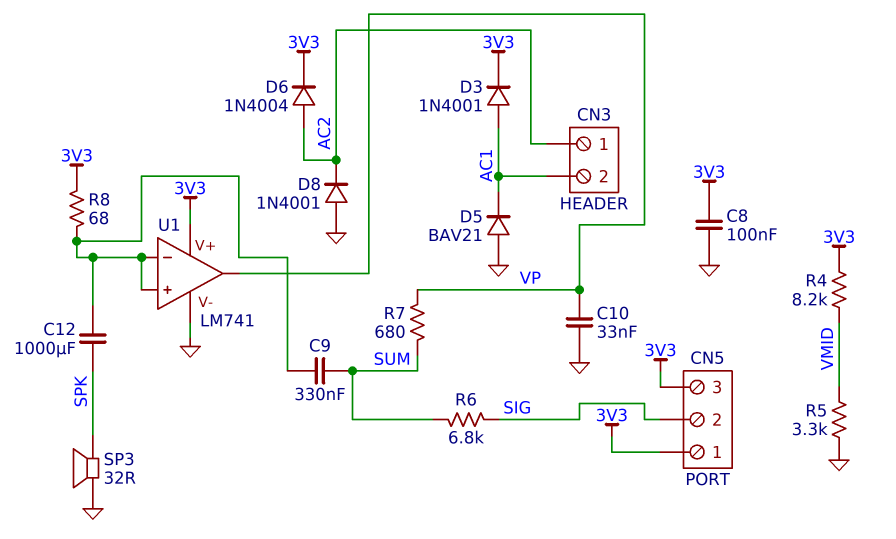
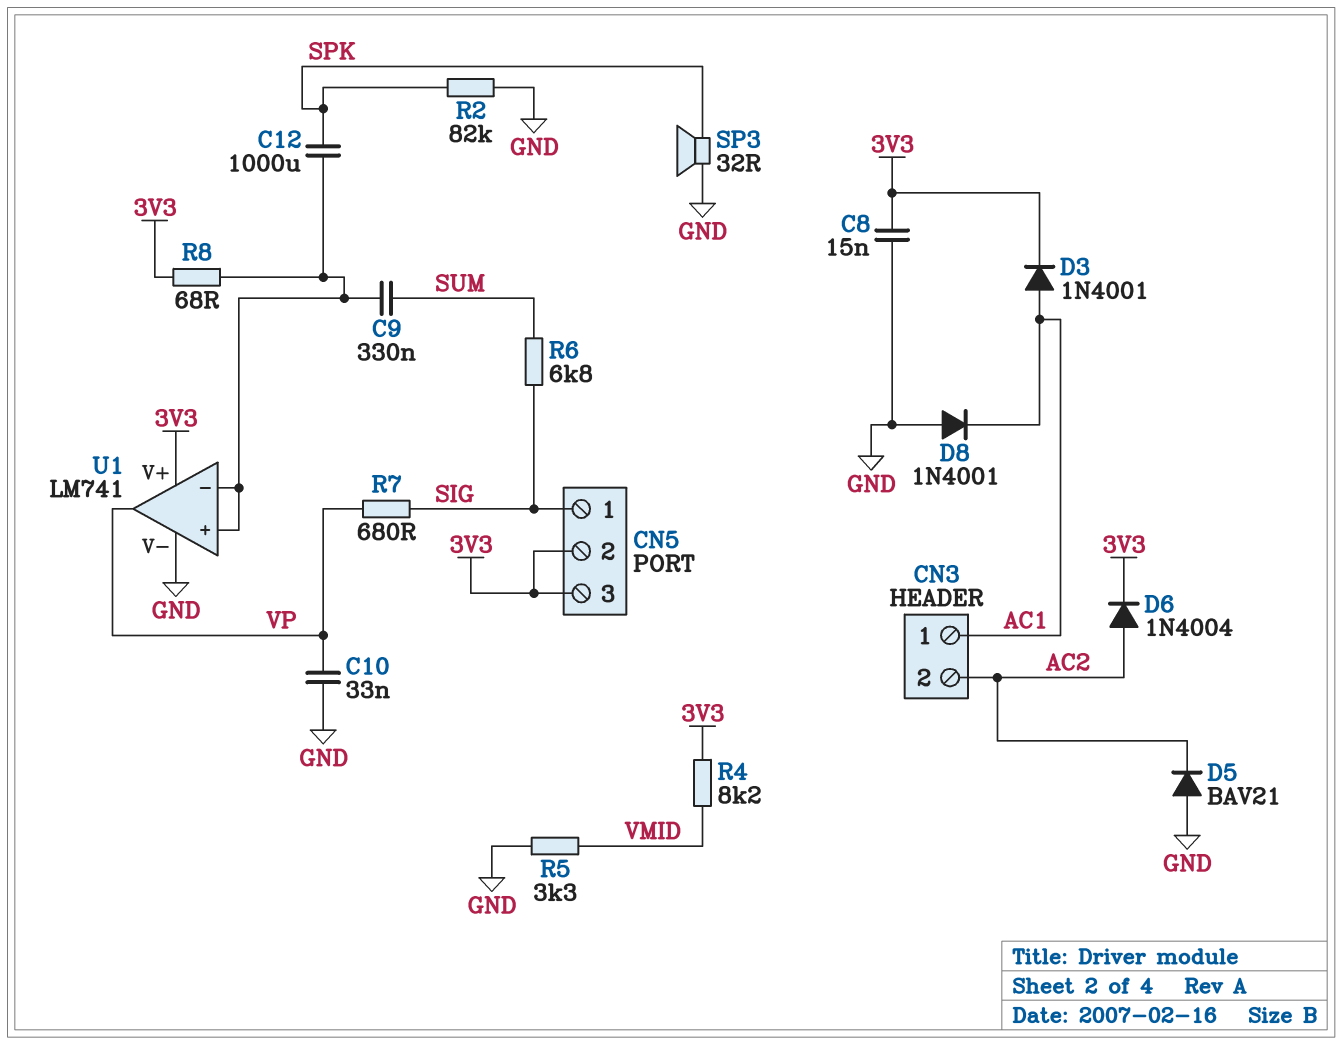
C8: 100nF (3V3, GND) -> 15nF (3V3, GND)
CN3 pin 1: AC2 -> AC1
CN3 pin 2: AC1 -> AC2
CN5 pin 1: 3V3 -> SIG
CN5 pin 2: SIG -> 3V3
D5: diode BAV21 (A GND, K AC1) -> diode BAV21 (A GND, K AC2)
D8: diode 1N4001 (A GND, K AC2) -> diode 1N4001 (A GND, K AC1)
R2: none -> 82k (GND, SPK)
R7: 680 (SUM, VP) -> 680 (SIG, VP)

